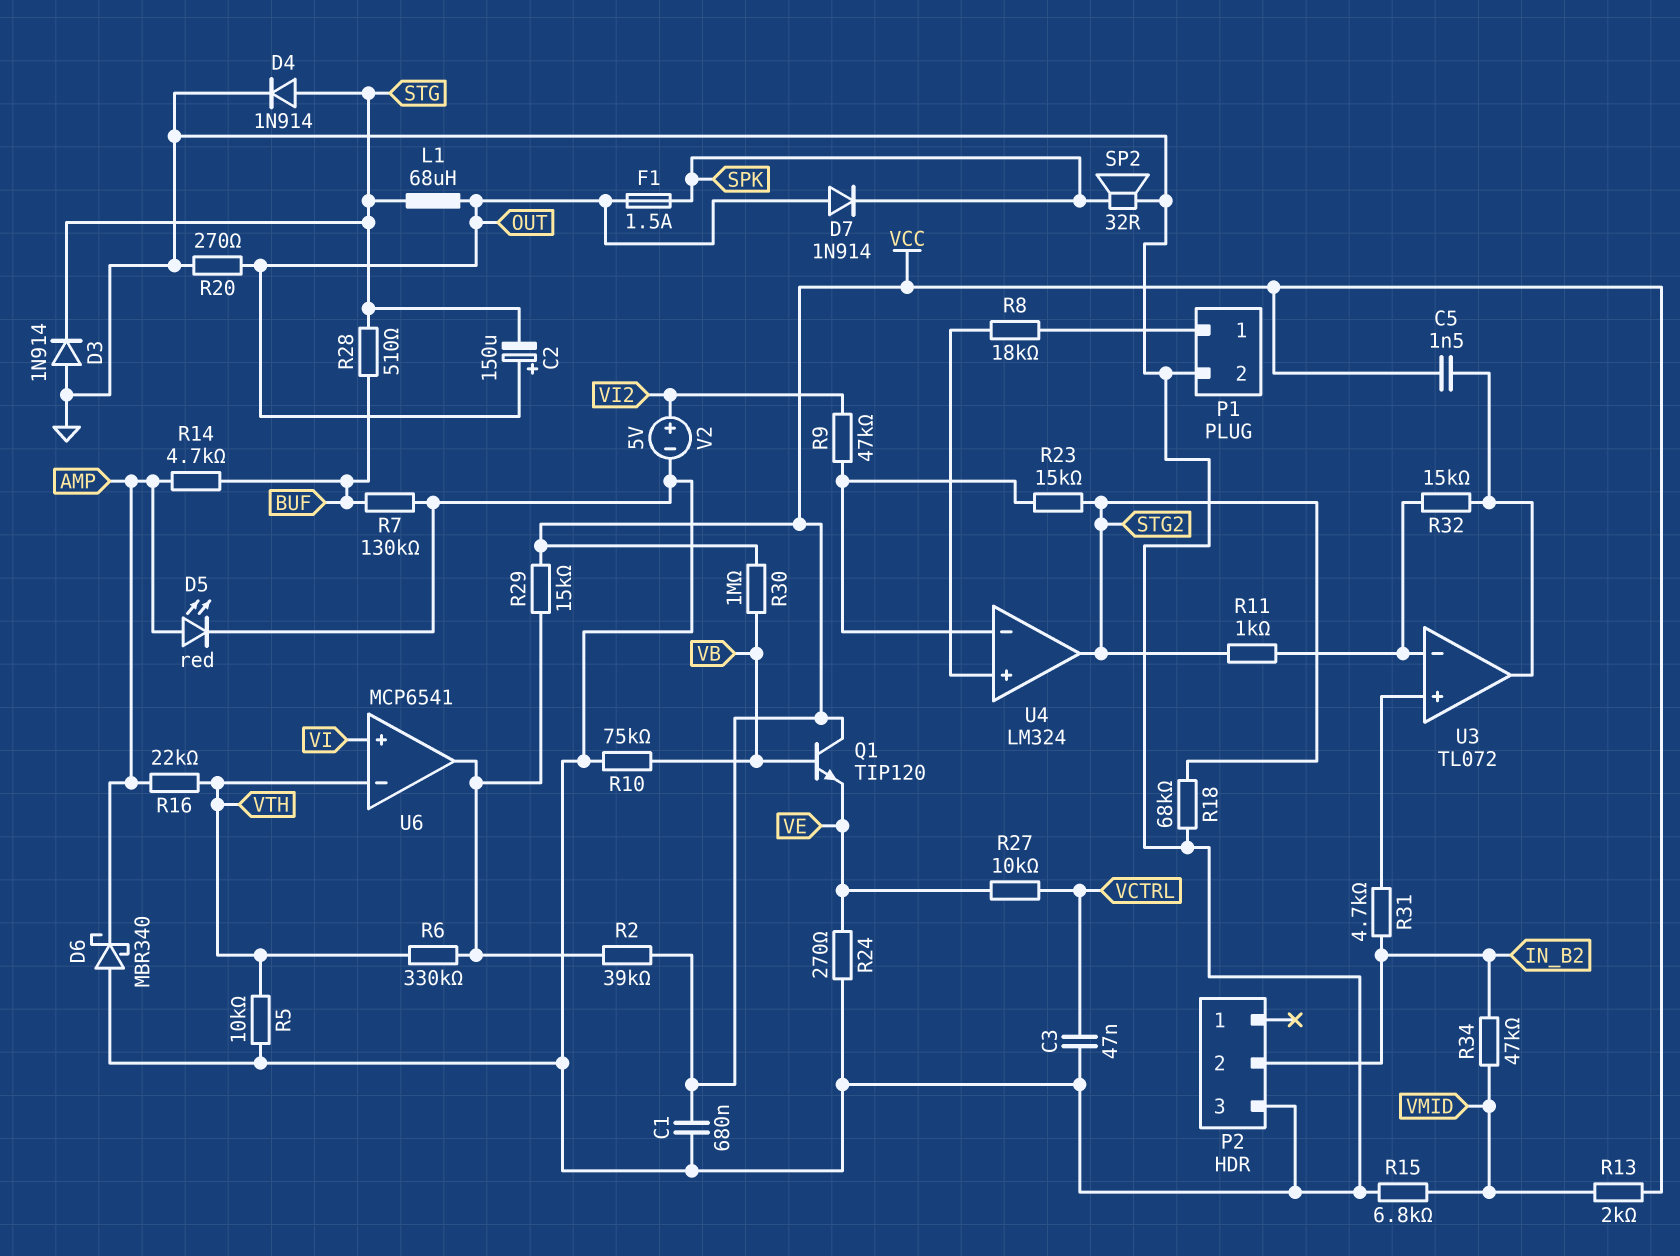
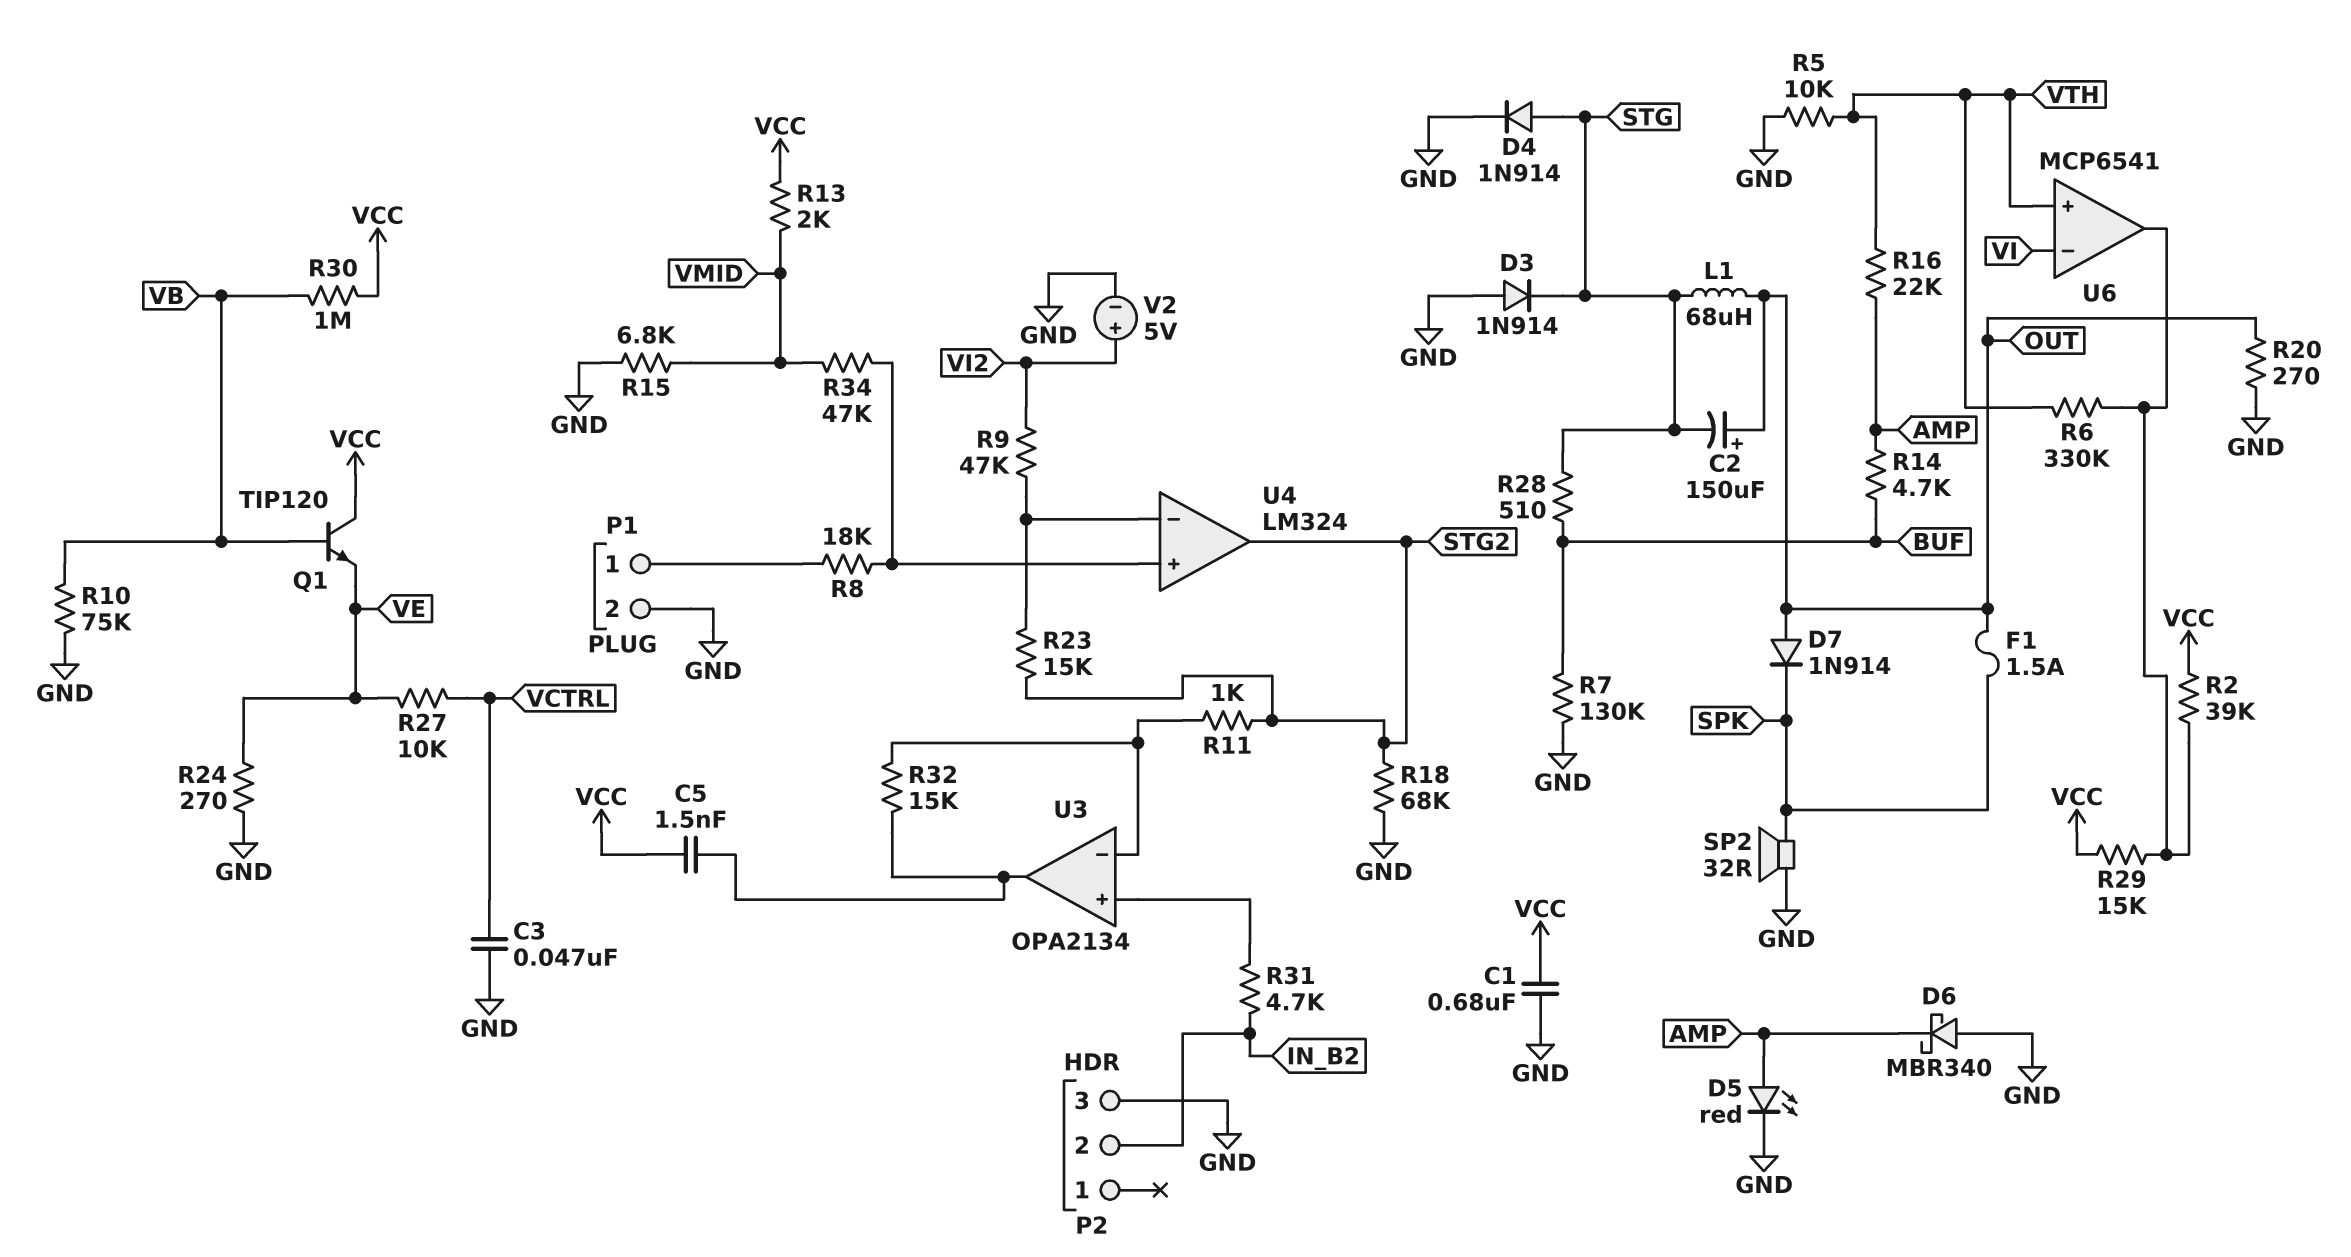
R34: 47k (IN_B2, VMID) -> 47k (U4/in+, VMID)
U3: TL072 -> OPA2134
U6 pin in+: VI -> VTH
U6 pin in-: VTH -> VI

